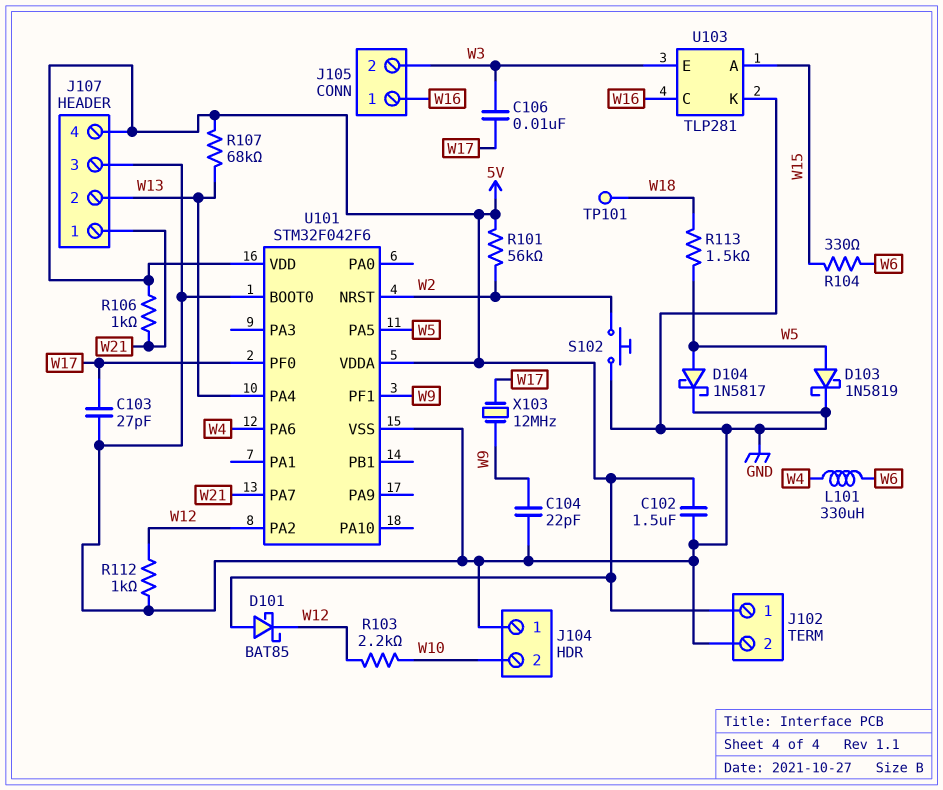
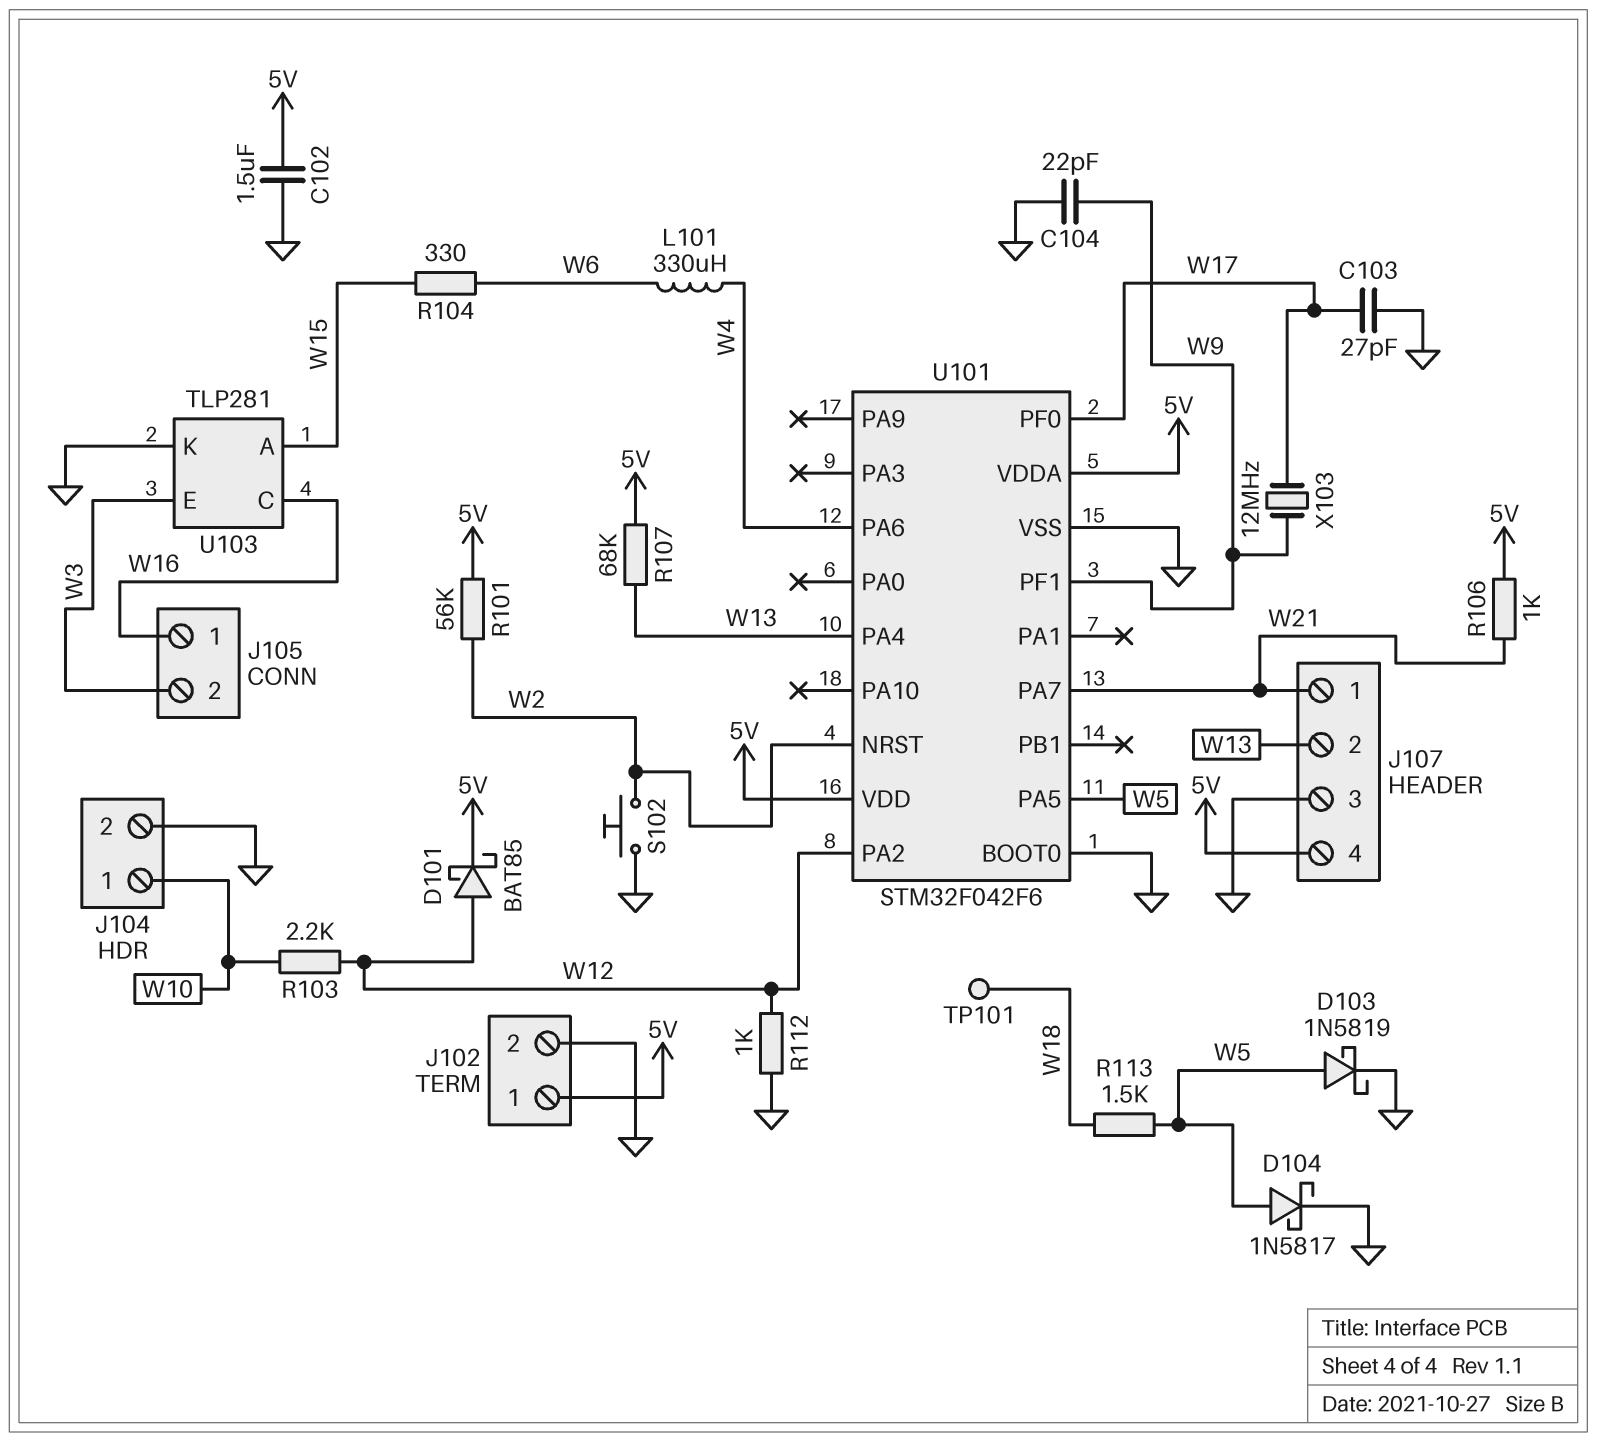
C106: 10nF (W3, W17) -> none
D101: schottky BAT85 (A 5V, K W12) -> schottky BAT85 (A W12, K 5V)
J104 pin 1: GND -> W10
J104 pin 2: W10 -> GND

